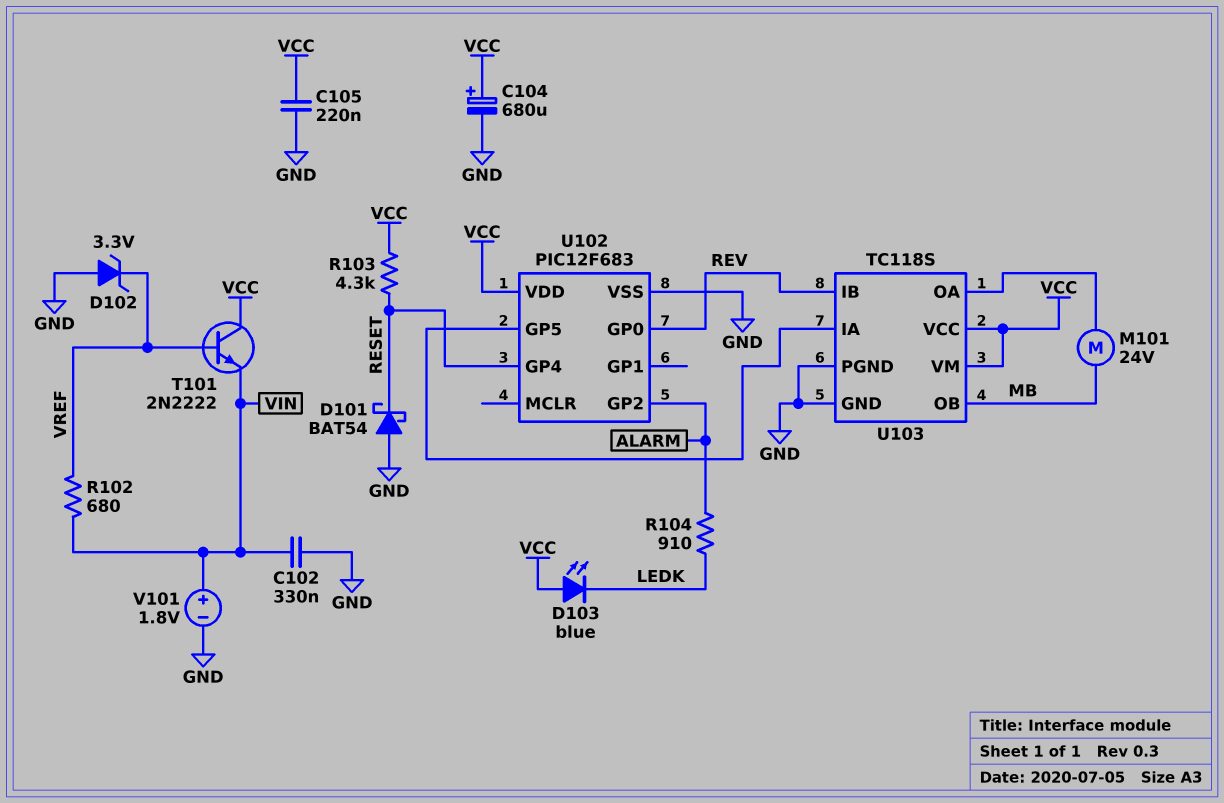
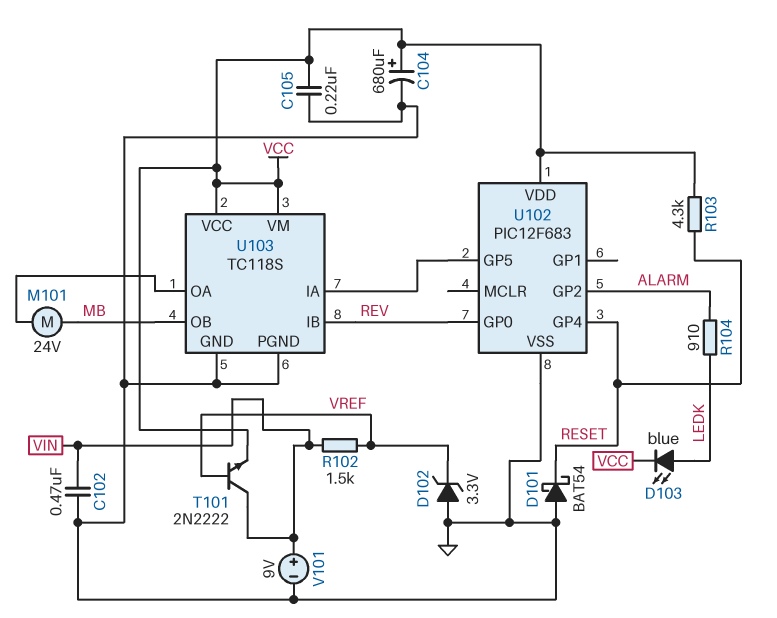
C102: 330nF (GND, VIN) -> 470nF (GND, VIN)
D103: LED blue (A VCC, K LEDK) -> LED blue (A LEDK, K VCC)
R102: 680 (VIN, VREF) -> 1.5k (VIN, VREF)
T101: NPN 2N2222 (B VREF, C VCC, E VIN) -> NPN 2N2222 (B VREF, C VIN, E VCC)
V101: 1.8V (plus VIN, minus GND) -> 9V (plus VIN, minus GND)

